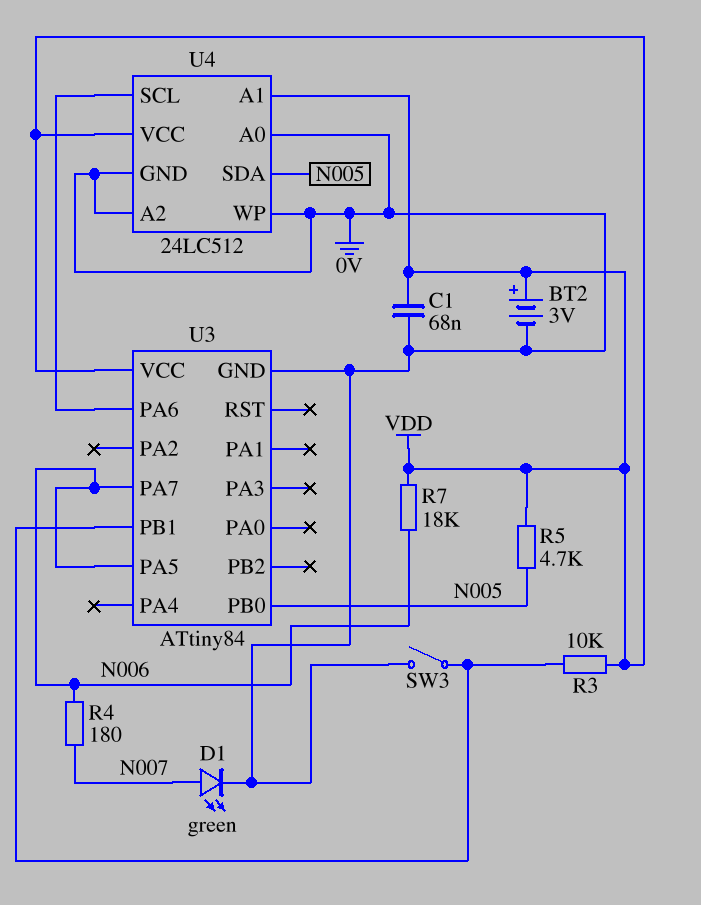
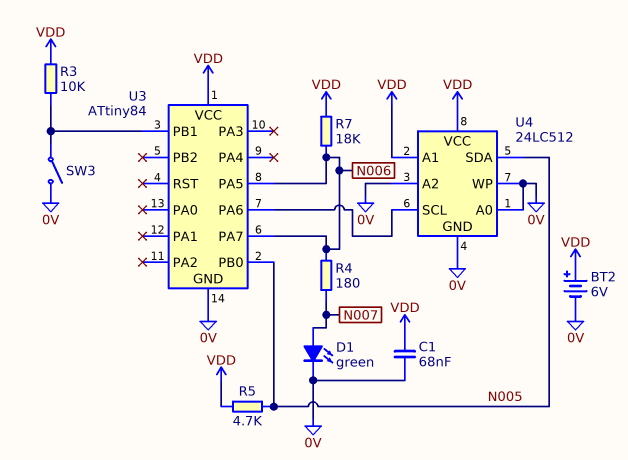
BT2: 3V (plus VDD, minus 0V) -> 6V (plus VDD, minus 0V)

